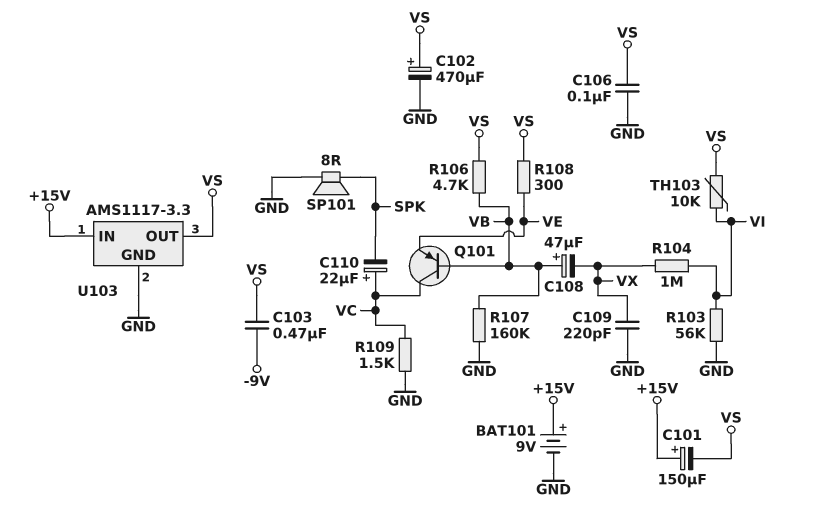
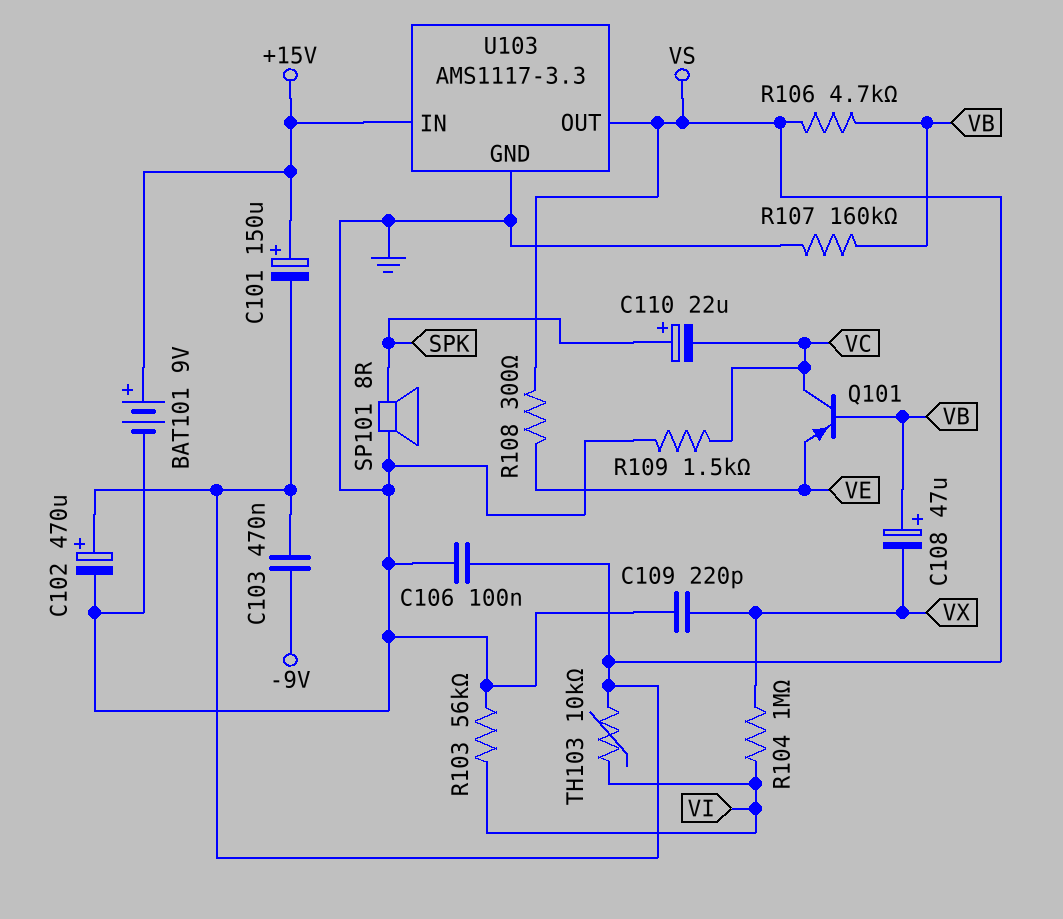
C110: 22uF (plus VC, minus SPK) -> 22uF (plus SPK, minus VC)

